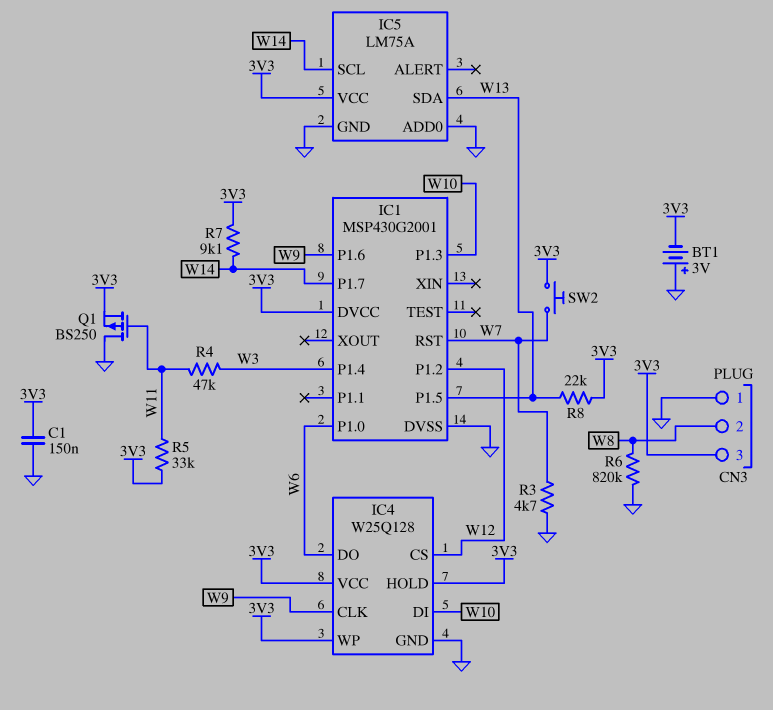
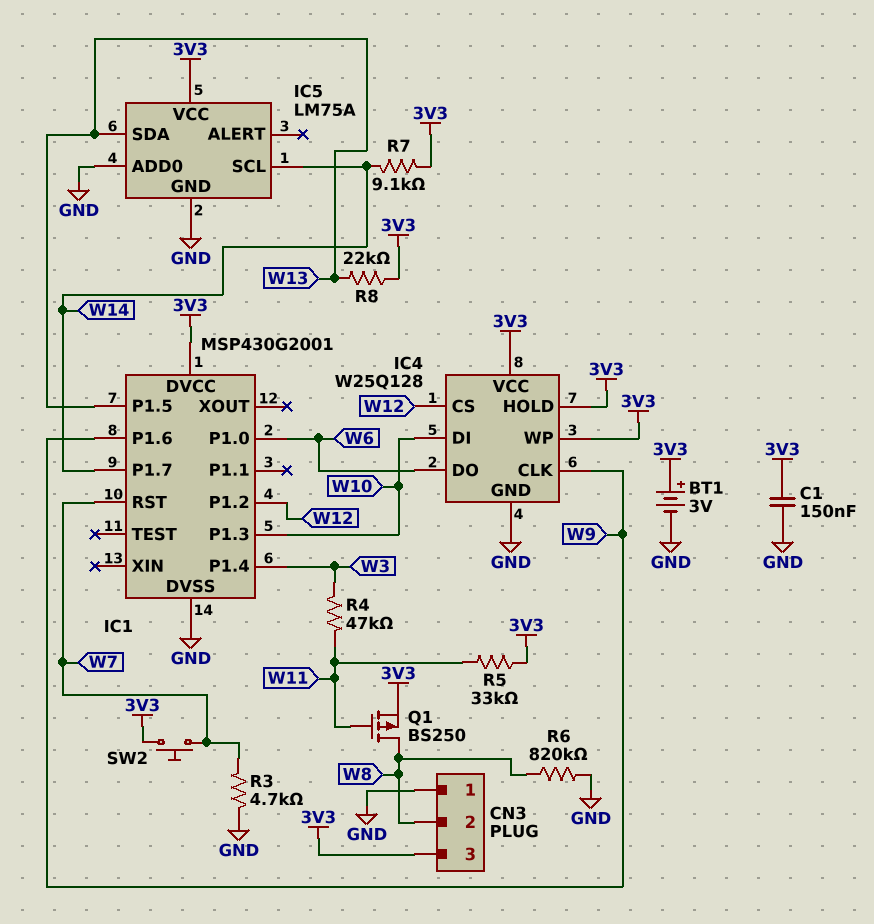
BT1: 3V (plus GND, minus 3V3) -> 3V (plus 3V3, minus GND)
Q1: PMOS BS250 (G W11, D GND, S 3V3) -> PMOS BS250 (G W11, D W8, S 3V3)

